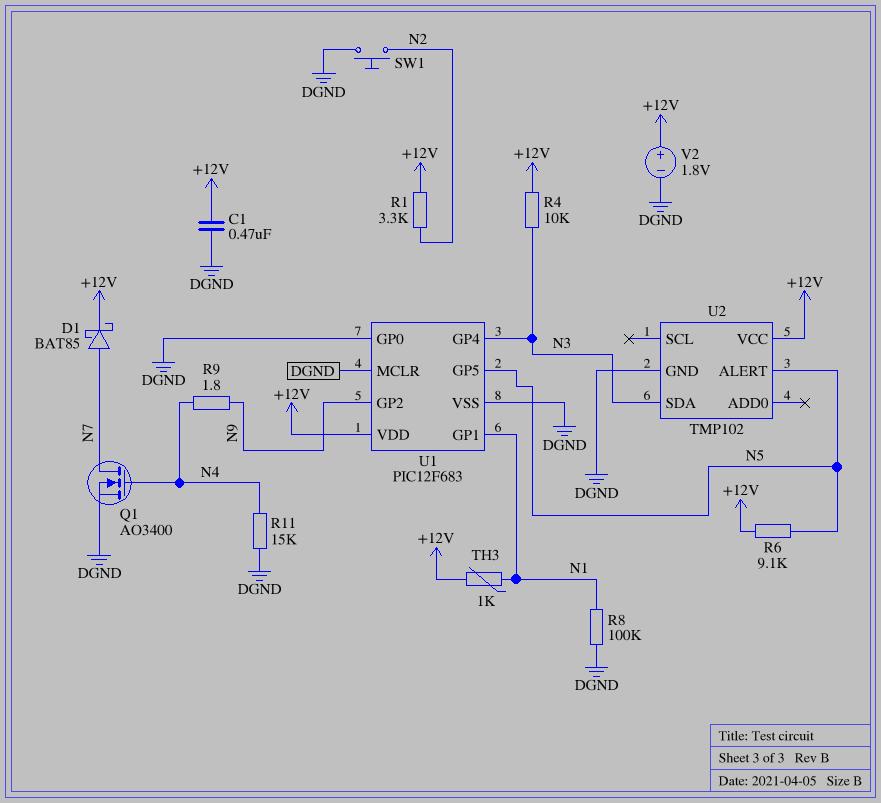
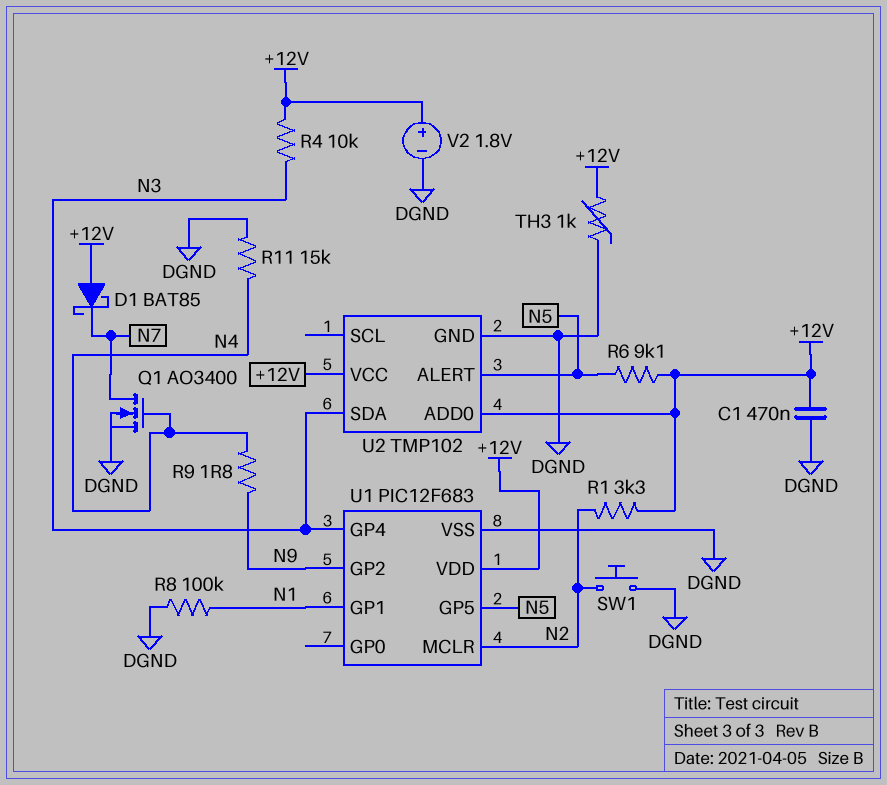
D1: schottky BAT85 (A N7, K +12V) -> schottky BAT85 (A +12V, K N7)
TH3: 1k (+12V, N1) -> 1k (+12V, DGND)
U1 pin GP0: DGND -> none
U1 pin MCLR: DGND -> N2
U2 pin ADD0: none -> +12V

